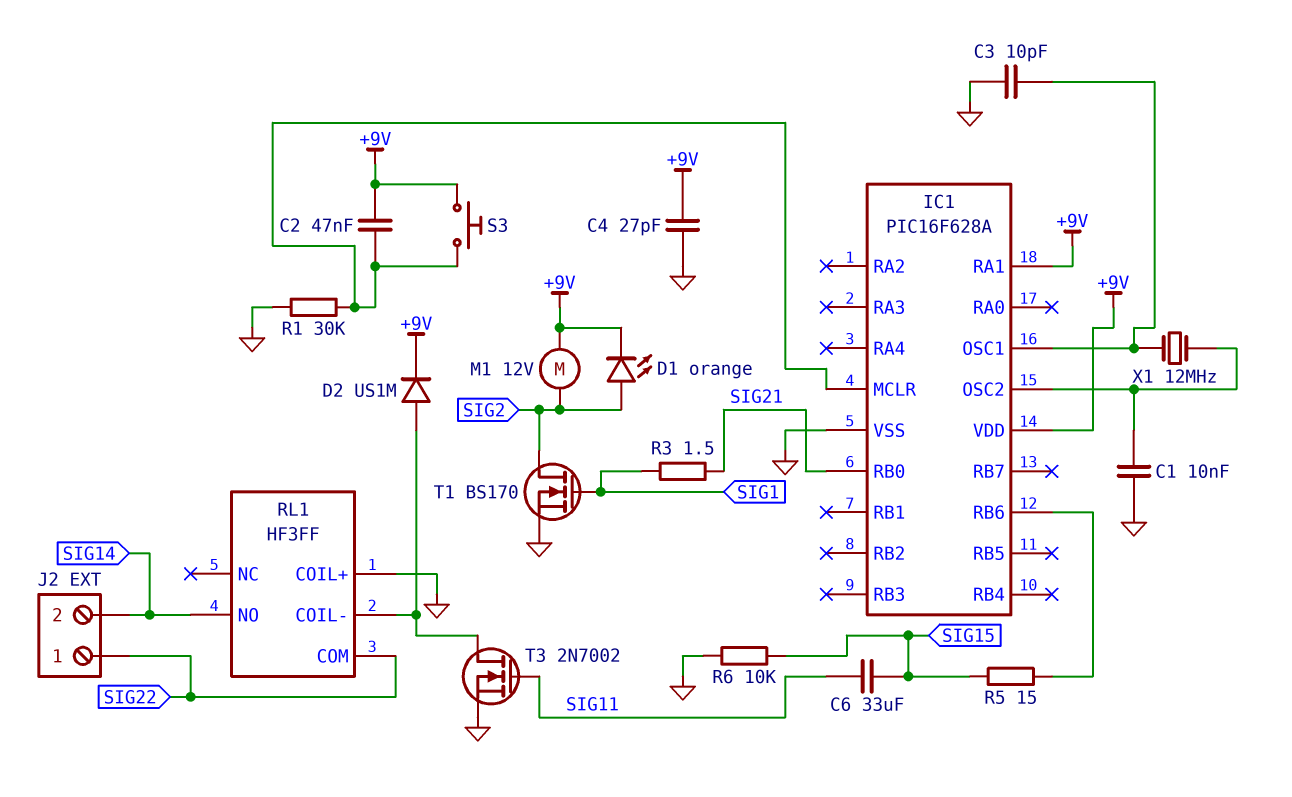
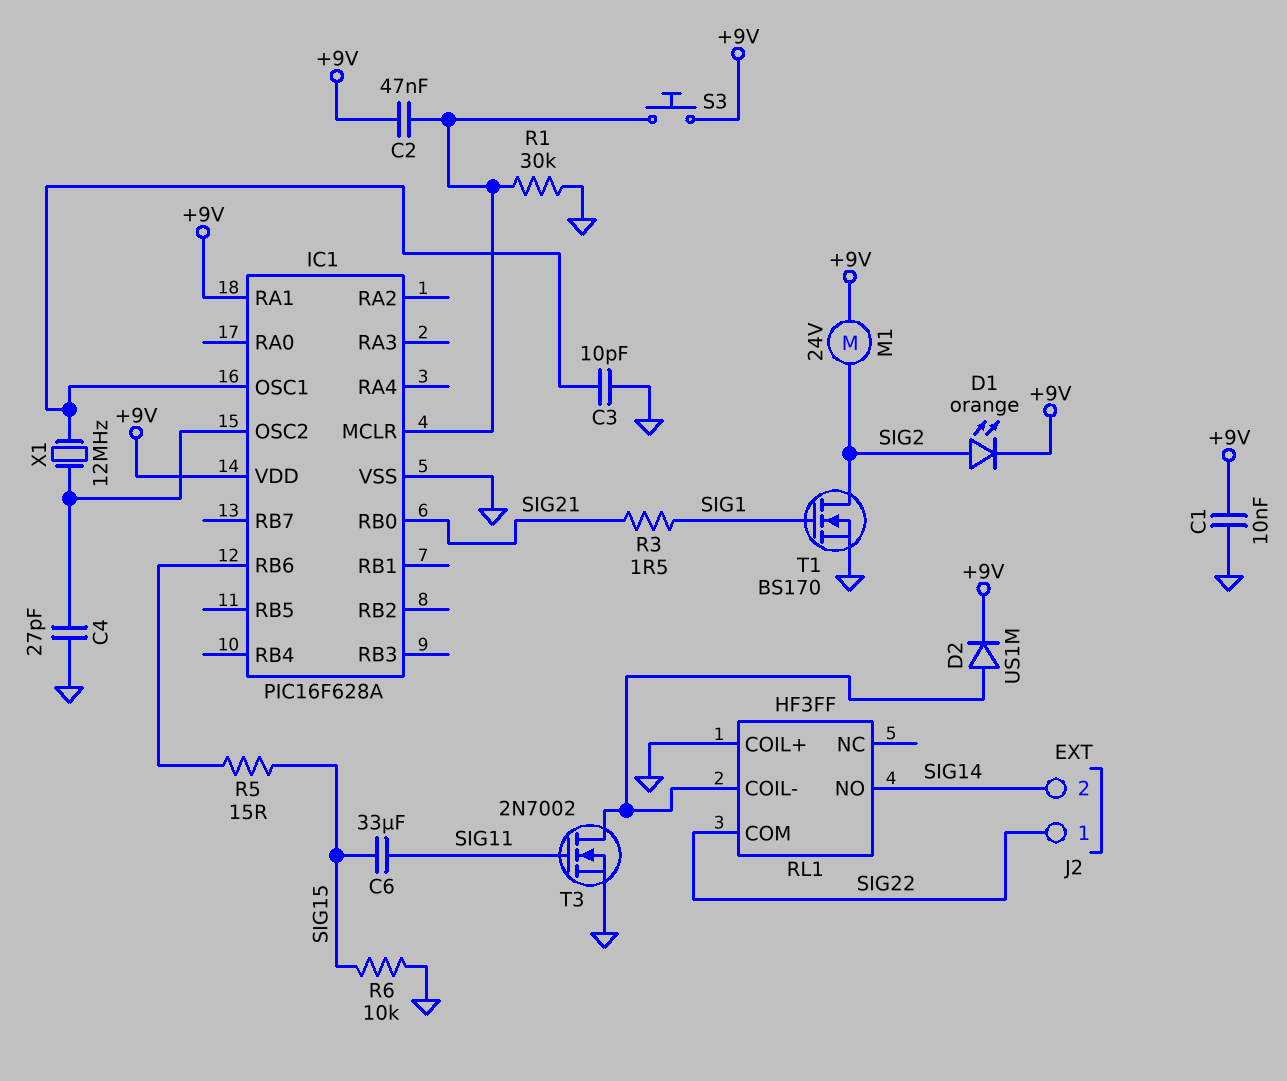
C1: 10nF (GND, IC1/OSC2) -> 10nF (+9V, GND)
C4: 27pF (+9V, GND) -> 27pF (GND, IC1/OSC2)
M1: motor 12V (+9V, SIG2) -> motor 24V (+9V, SIG2)

